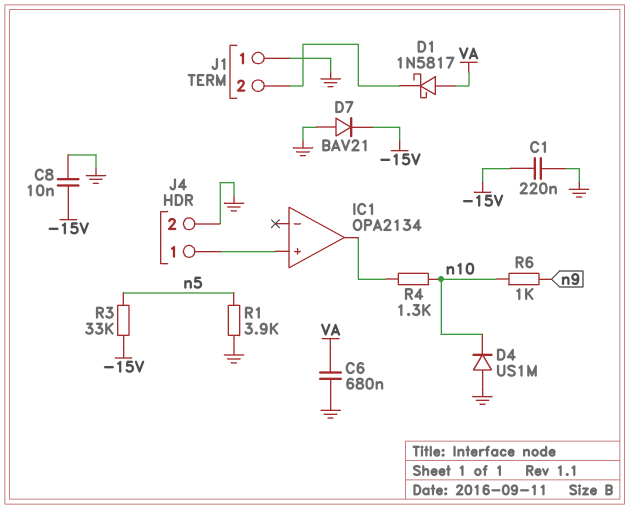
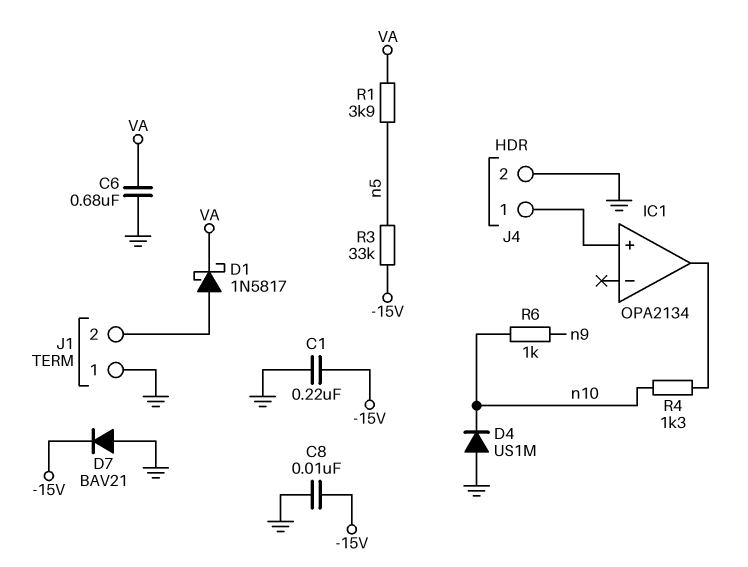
D1: schottky 1N5817 (A VA, K J1/2) -> schottky 1N5817 (A J1/2, K VA)
R1: 3.9k (GND, n5) -> 3.9k (VA, n5)

